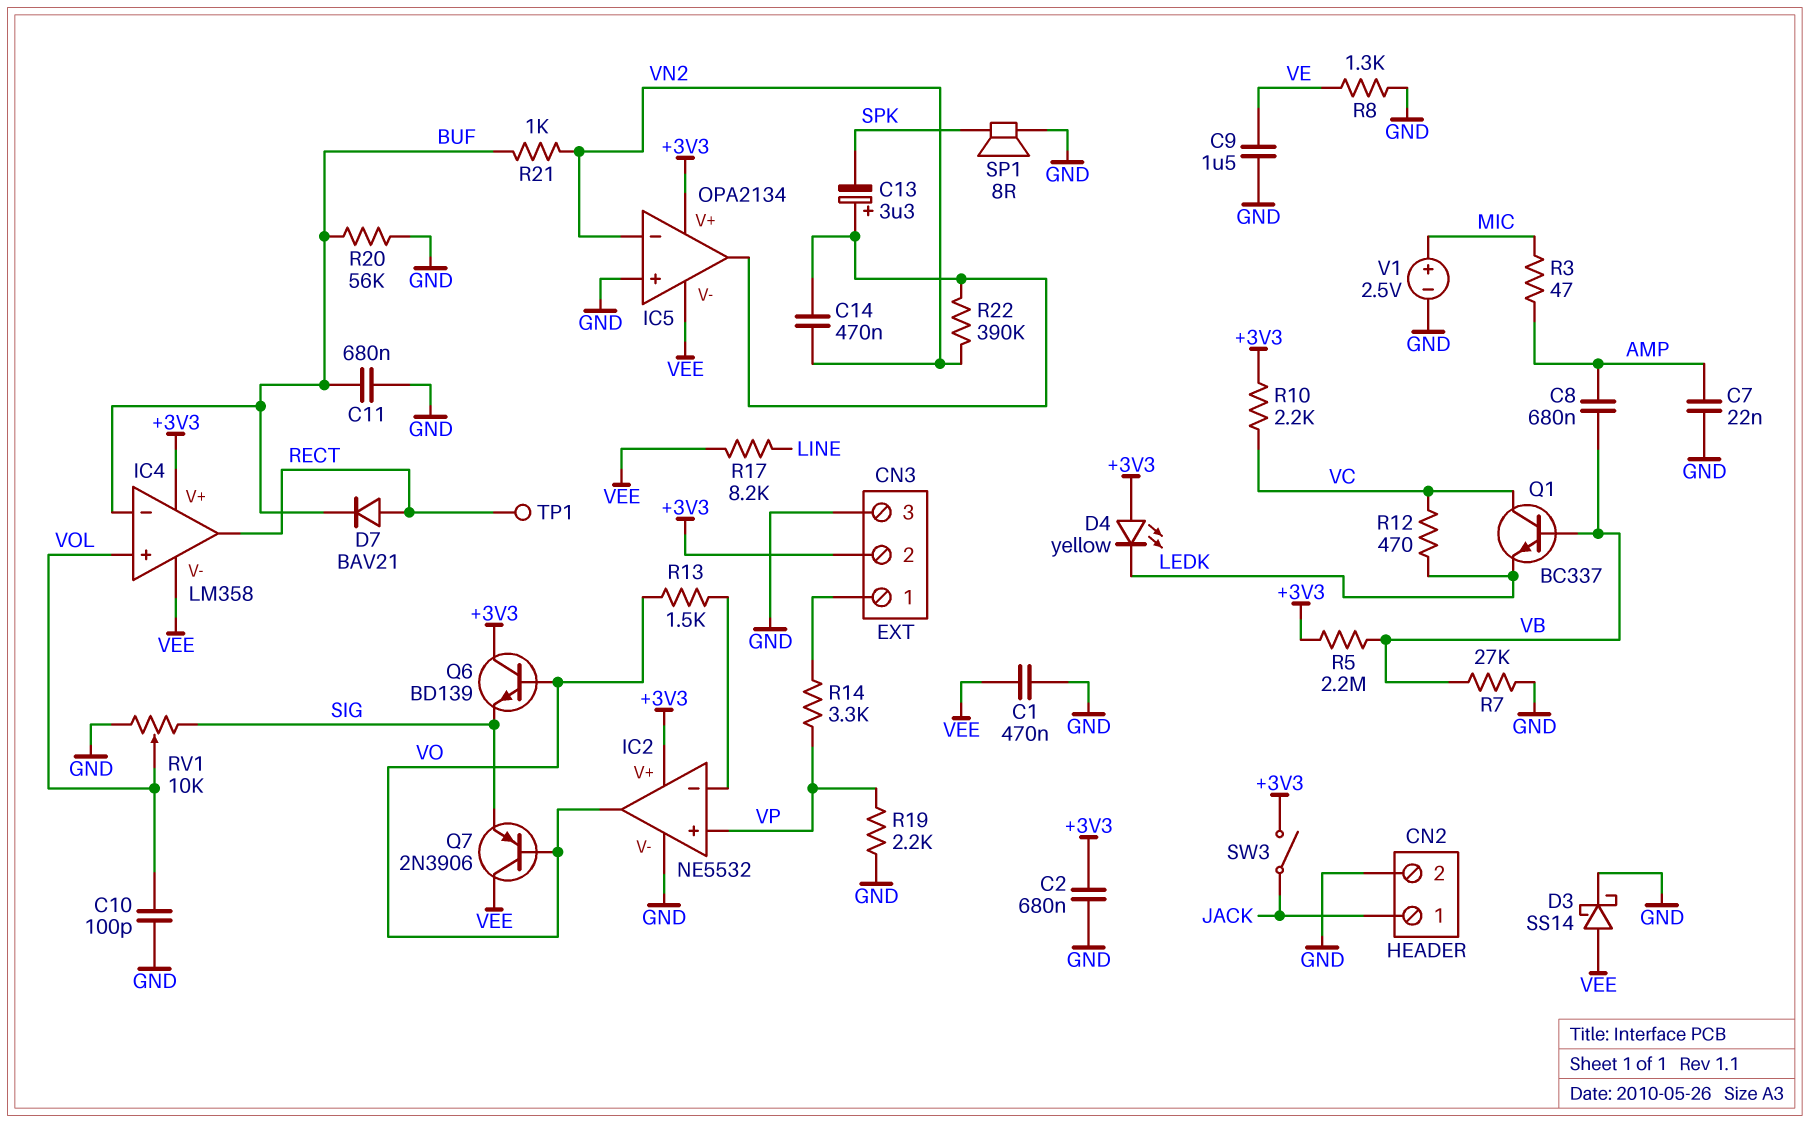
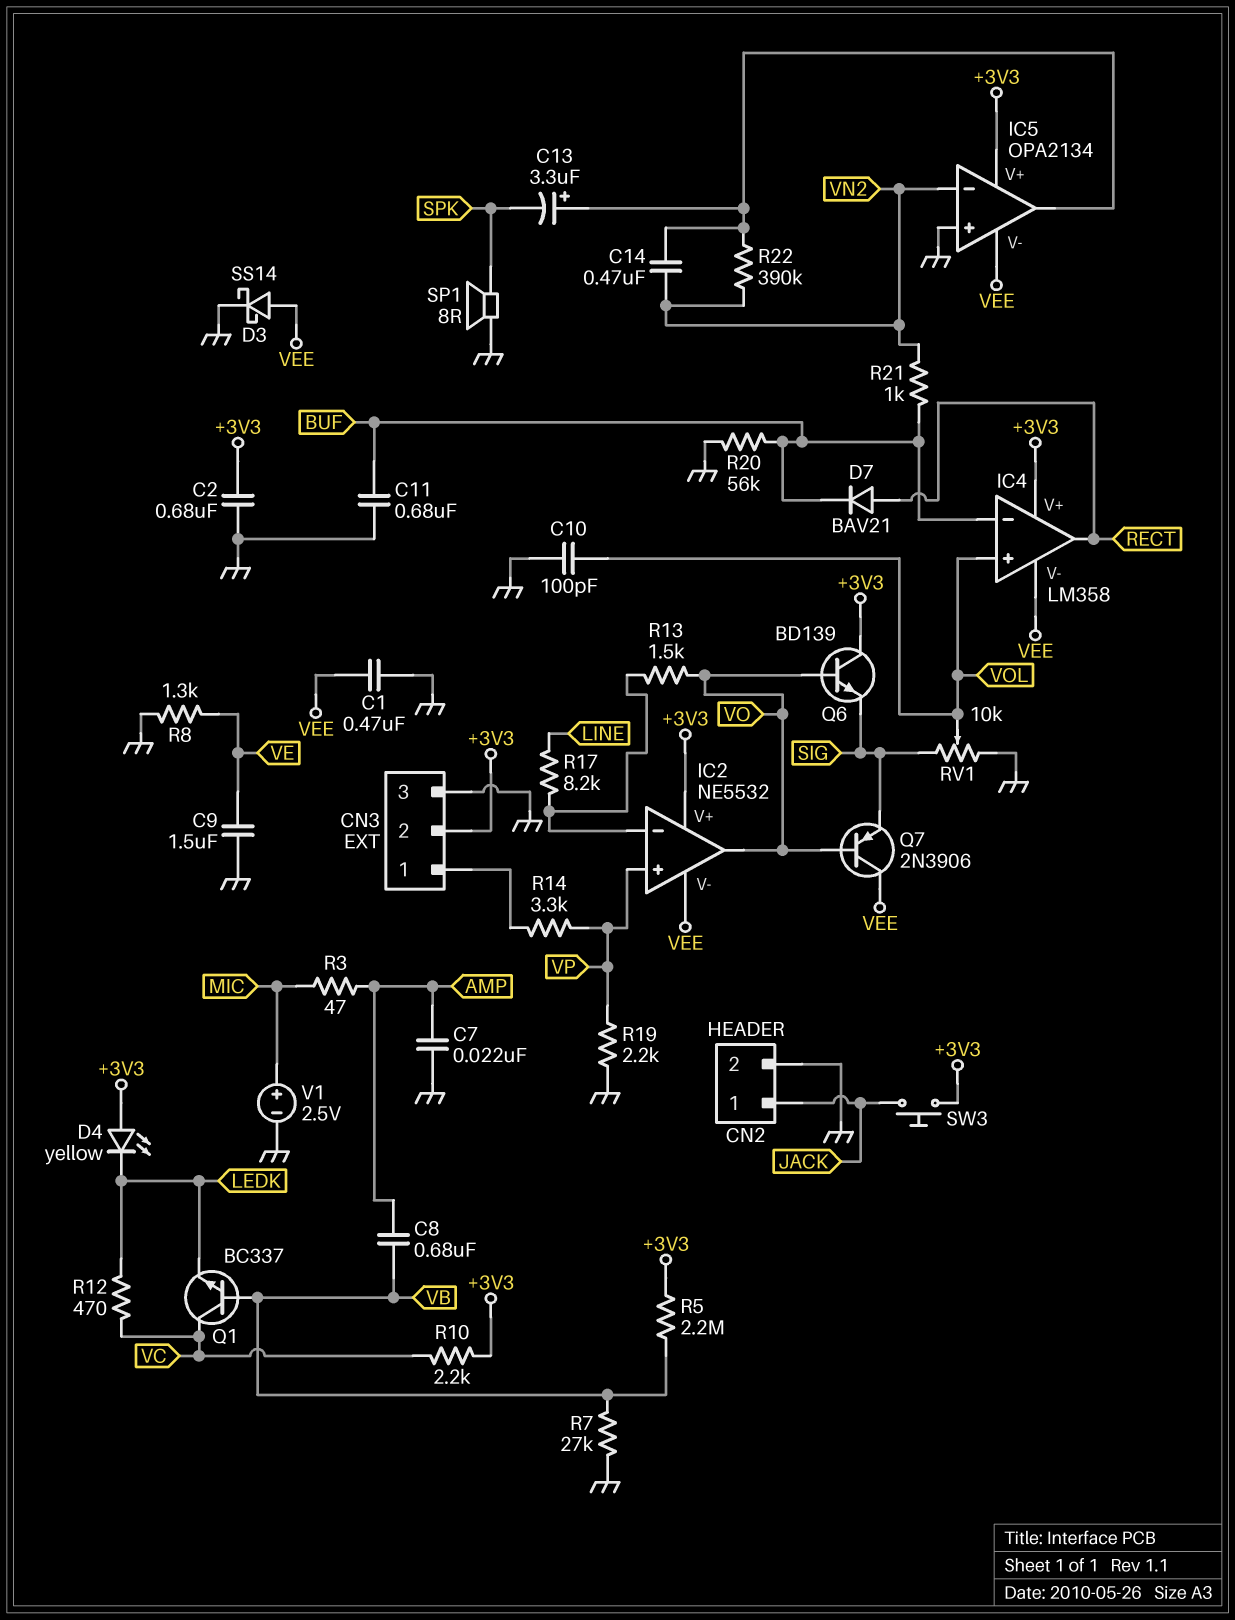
IC2 pin V-: GND -> VEE
R17: 8.2k (LINE, VEE) -> 8.2k (IC2/in-, LINE)
SW3: switch (+3V3, JACK) -> button (+3V3, JACK)
TP1: test point (RECT) -> none

